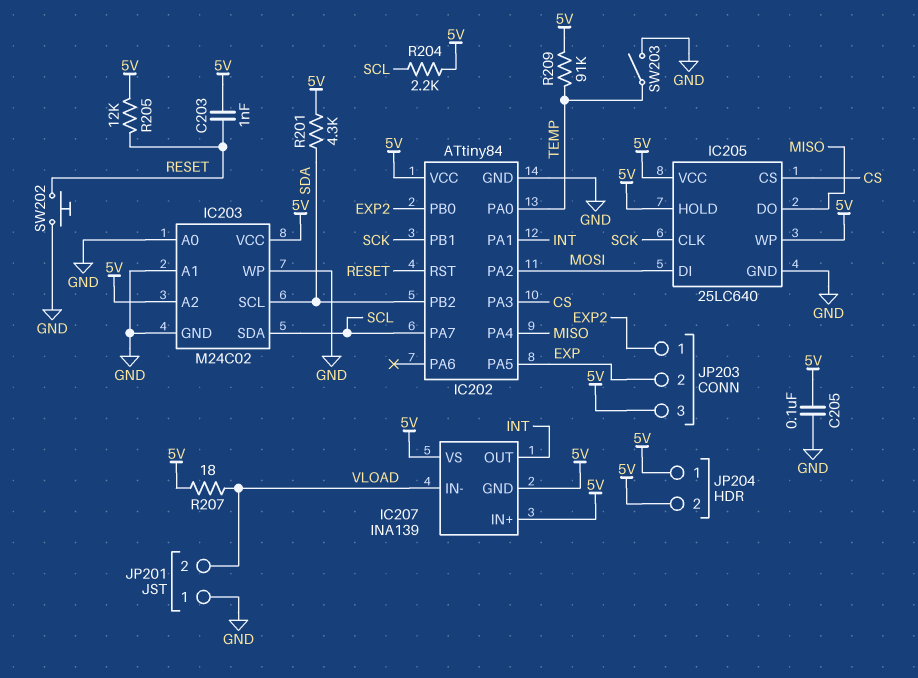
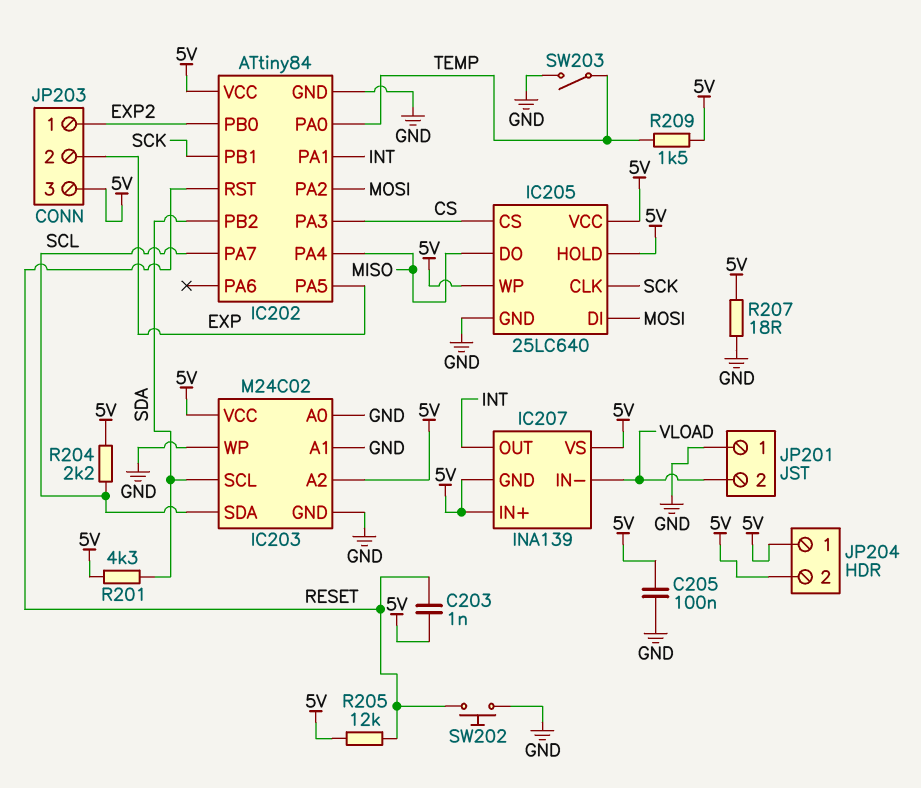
R207: 18 (5V, VLOAD) -> 18 (5V, GND)
R209: 91k (5V, TEMP) -> 1.5k (5V, TEMP)

